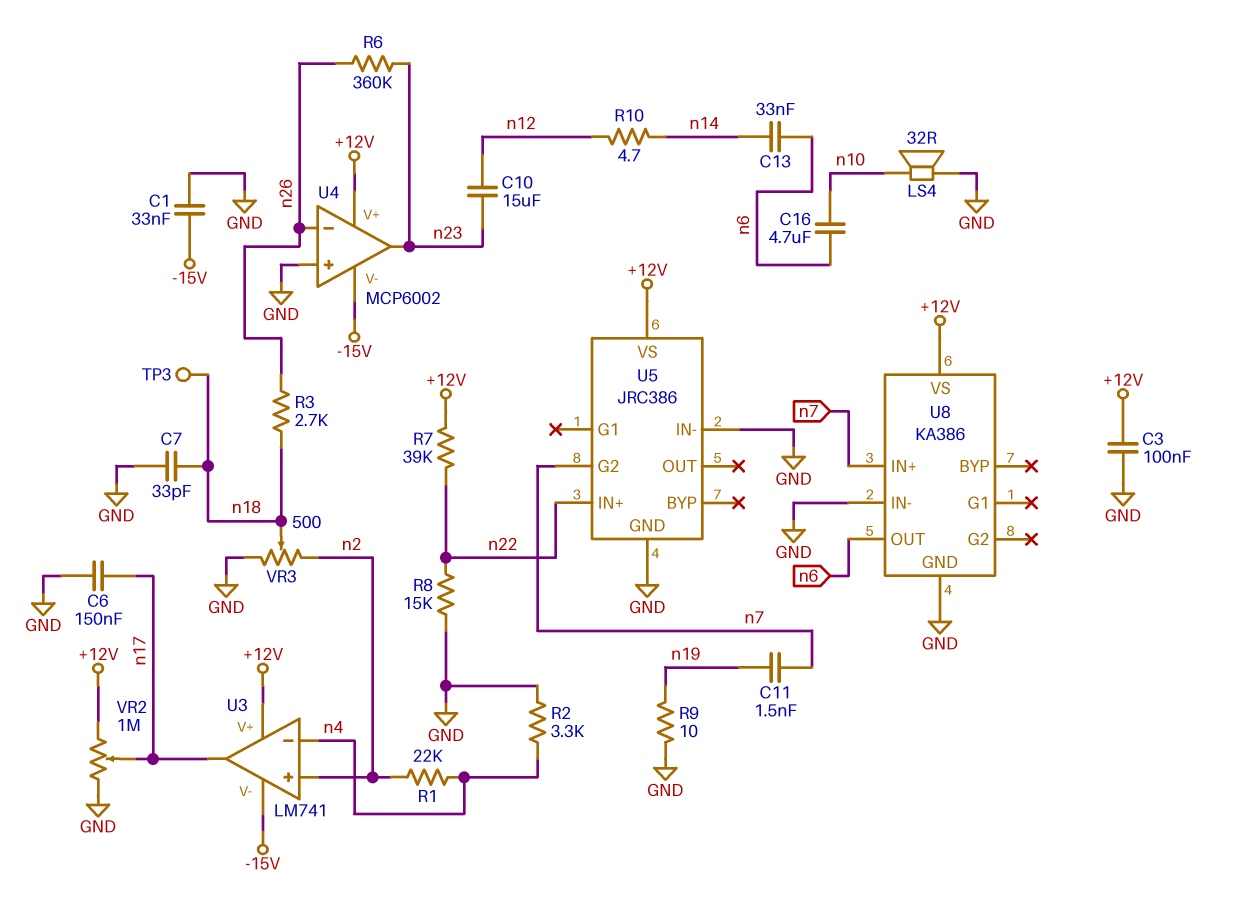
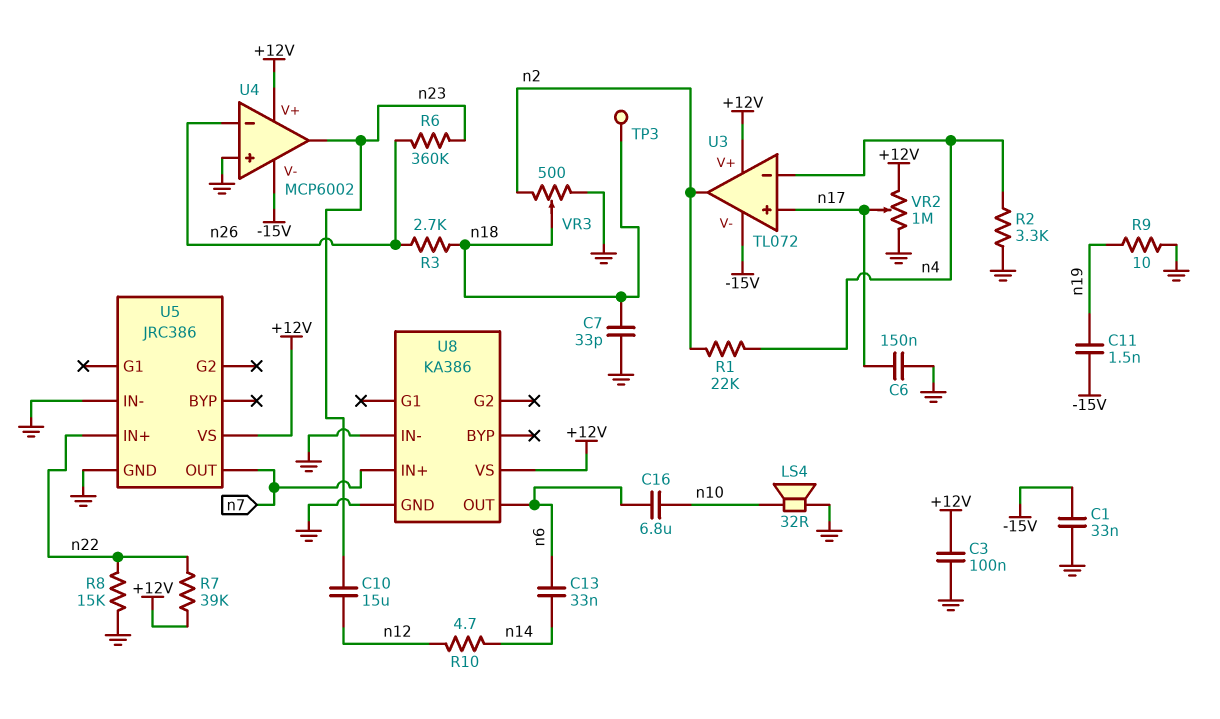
C11: 1.5nF (n7, n19) -> 1.5nF (-15V, n19)
C16: 4.7uF (n6, n10) -> 6.8uF (n6, n10)
U3: LM741 -> TL072
U3 pin in+: n2 -> n17
U3 pin out: n17 -> n2
U5 pin G2: n7 -> none
U5 pin OUT: none -> n7

